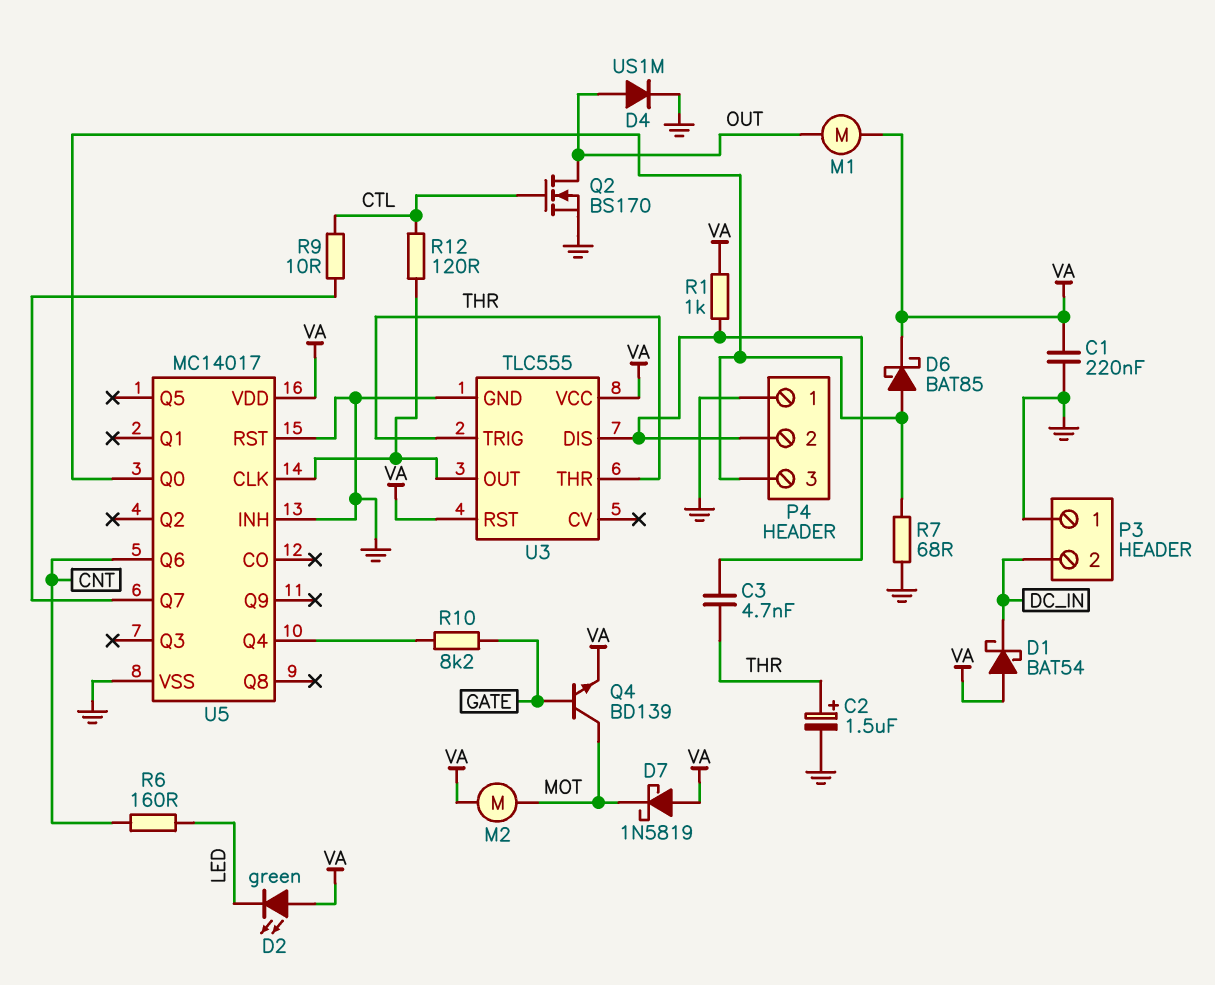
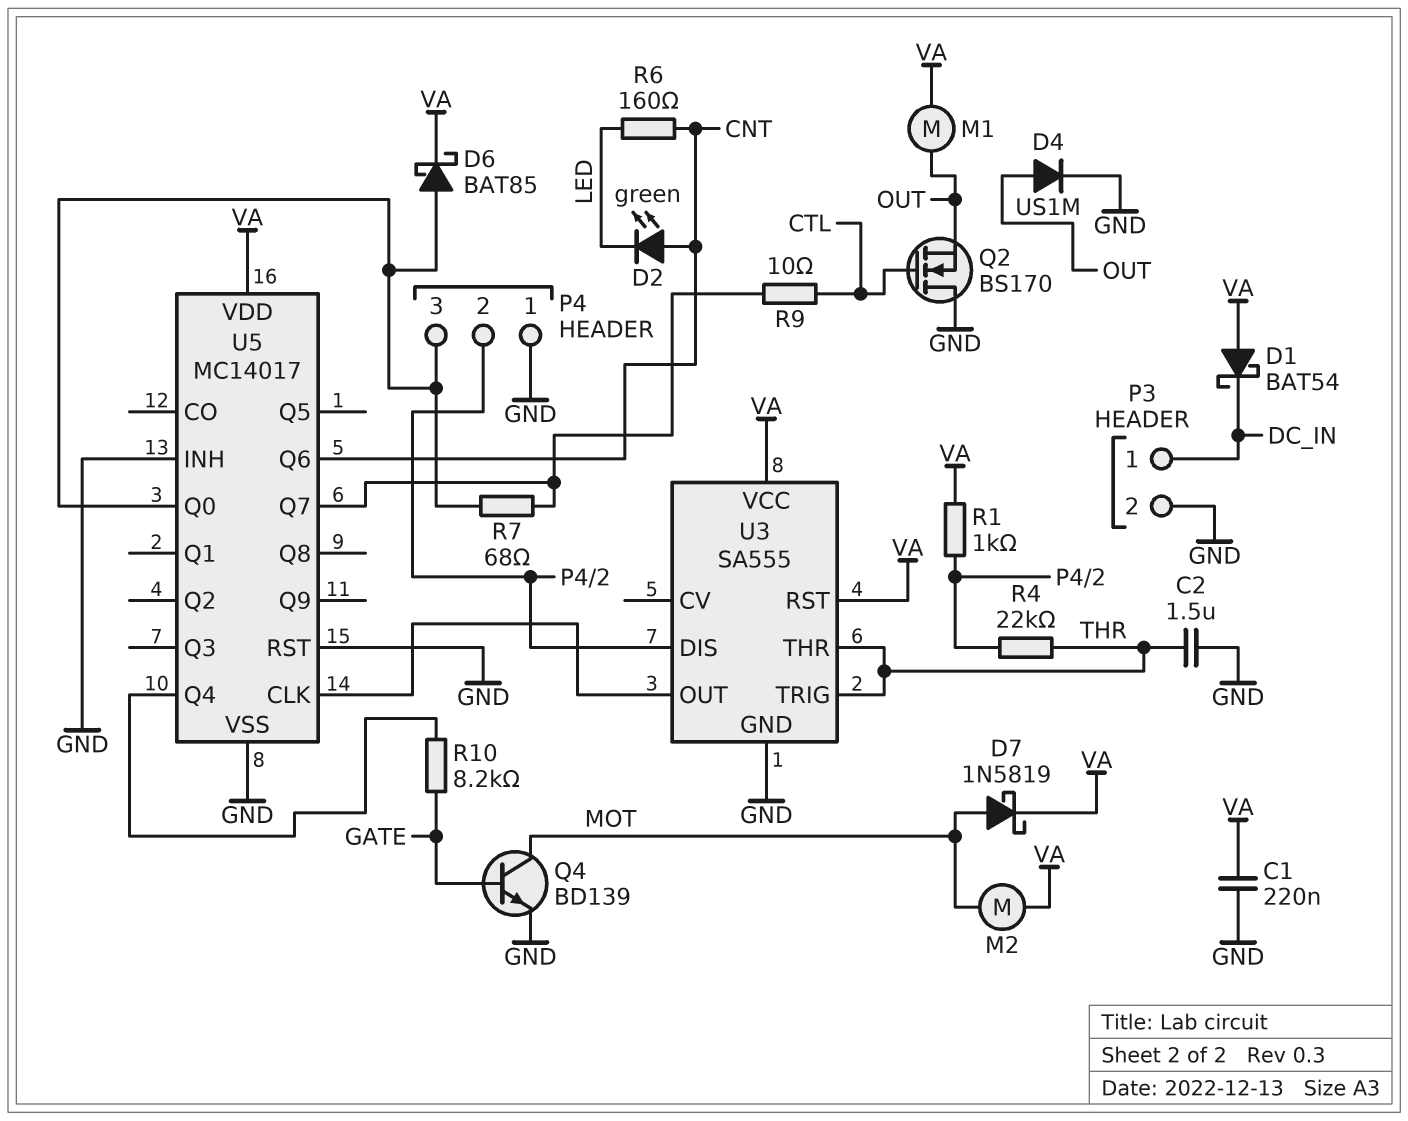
C2: 1.5uF (plus THR, minus GND) -> 1.5uF (GND, THR)
C3: 4.7nF (P4/2, THR) -> none
D2: LED green (A VA, K LED) -> LED green (A CNT, K LED)
D7: schottky 1N5819 (A VA, K MOT) -> schottky 1N5819 (A MOT, K VA)
P3 pin 1: GND -> DC_IN
P3 pin 2: DC_IN -> GND
Q2: NMOS BS170 (G CTL, D OUT, S GND) -> NMOS BS170 (G CTL, D GND, S OUT)
Q4: NPN BD139 (B GATE, C MOT, E VA) -> NPN BD139 (B GATE, C MOT, E GND)
R4: none -> 22k (P4/2, THR)
R7: 68 (GND, P4/3) -> 68 (P4/3, U5/Q7)
R12: 120 (CTL, U3/OUT) -> none
U3: TLC555 -> SA555

